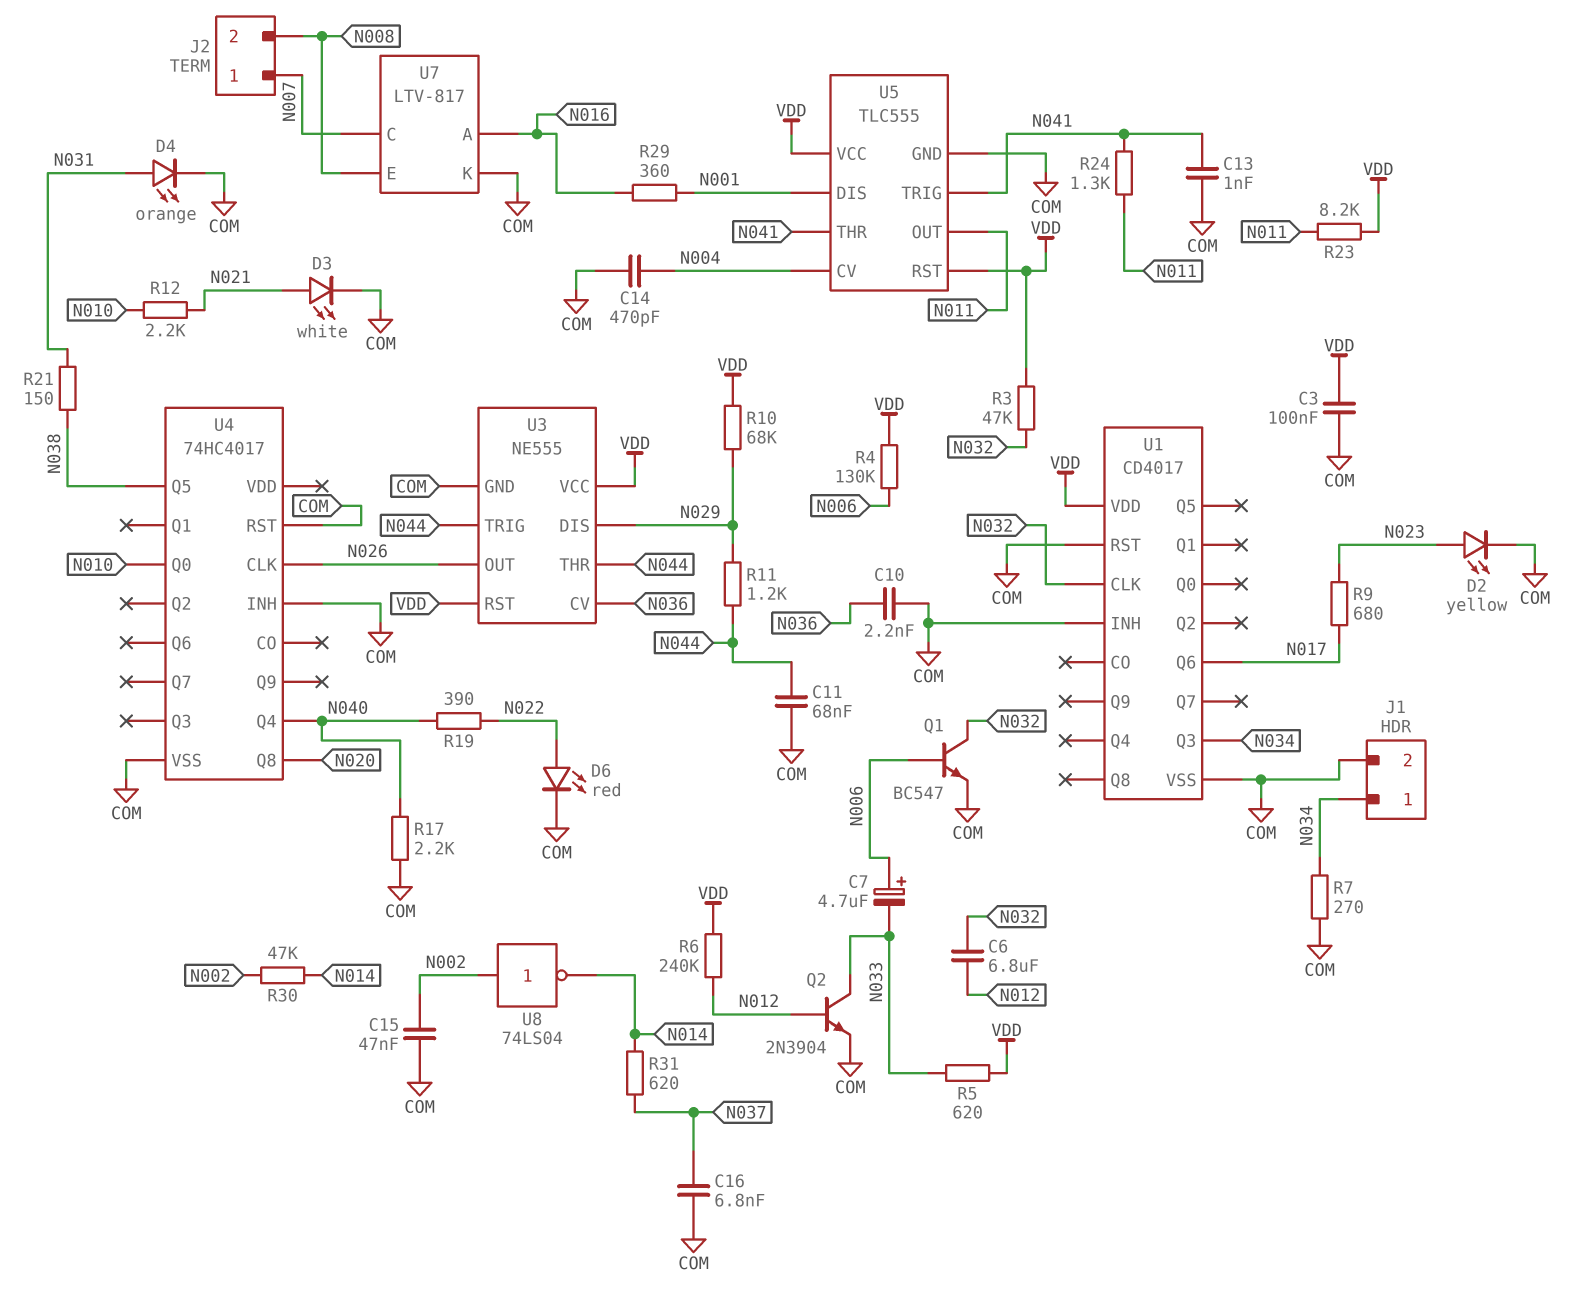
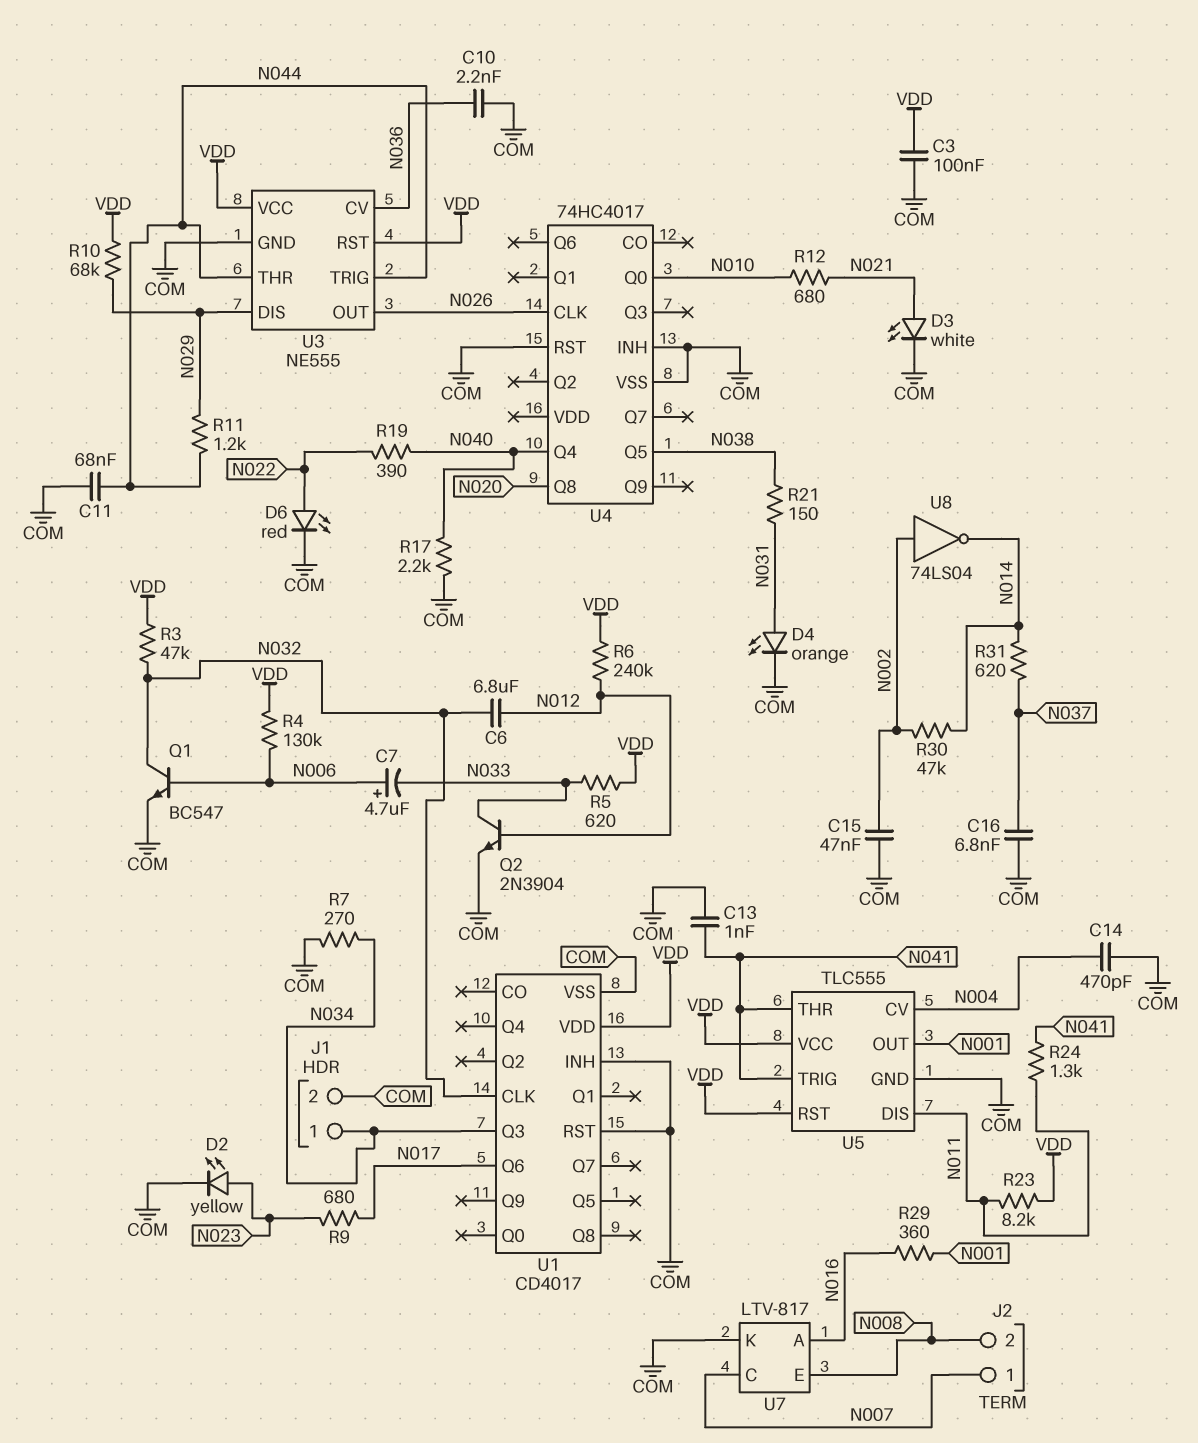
R12: 2.2k (N010, N021) -> 680 (N010, N021)
U5 pin DIS: N001 -> N011
U5 pin OUT: N011 -> N001

